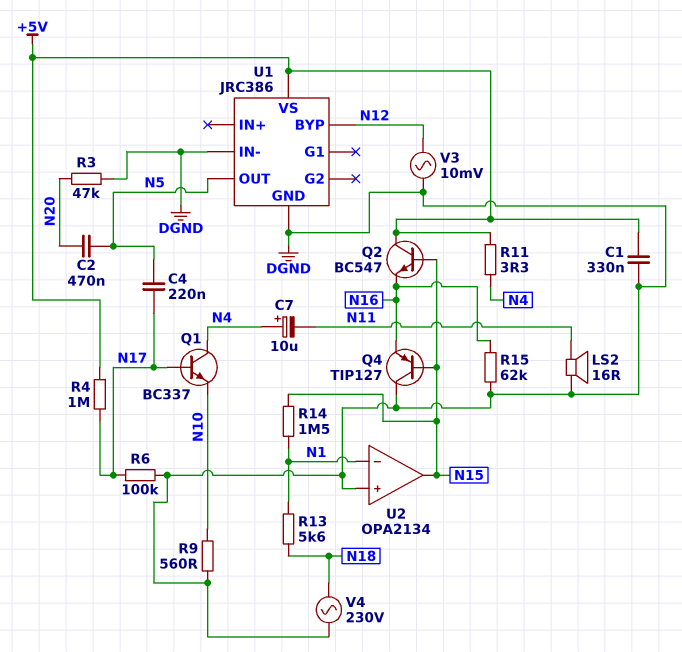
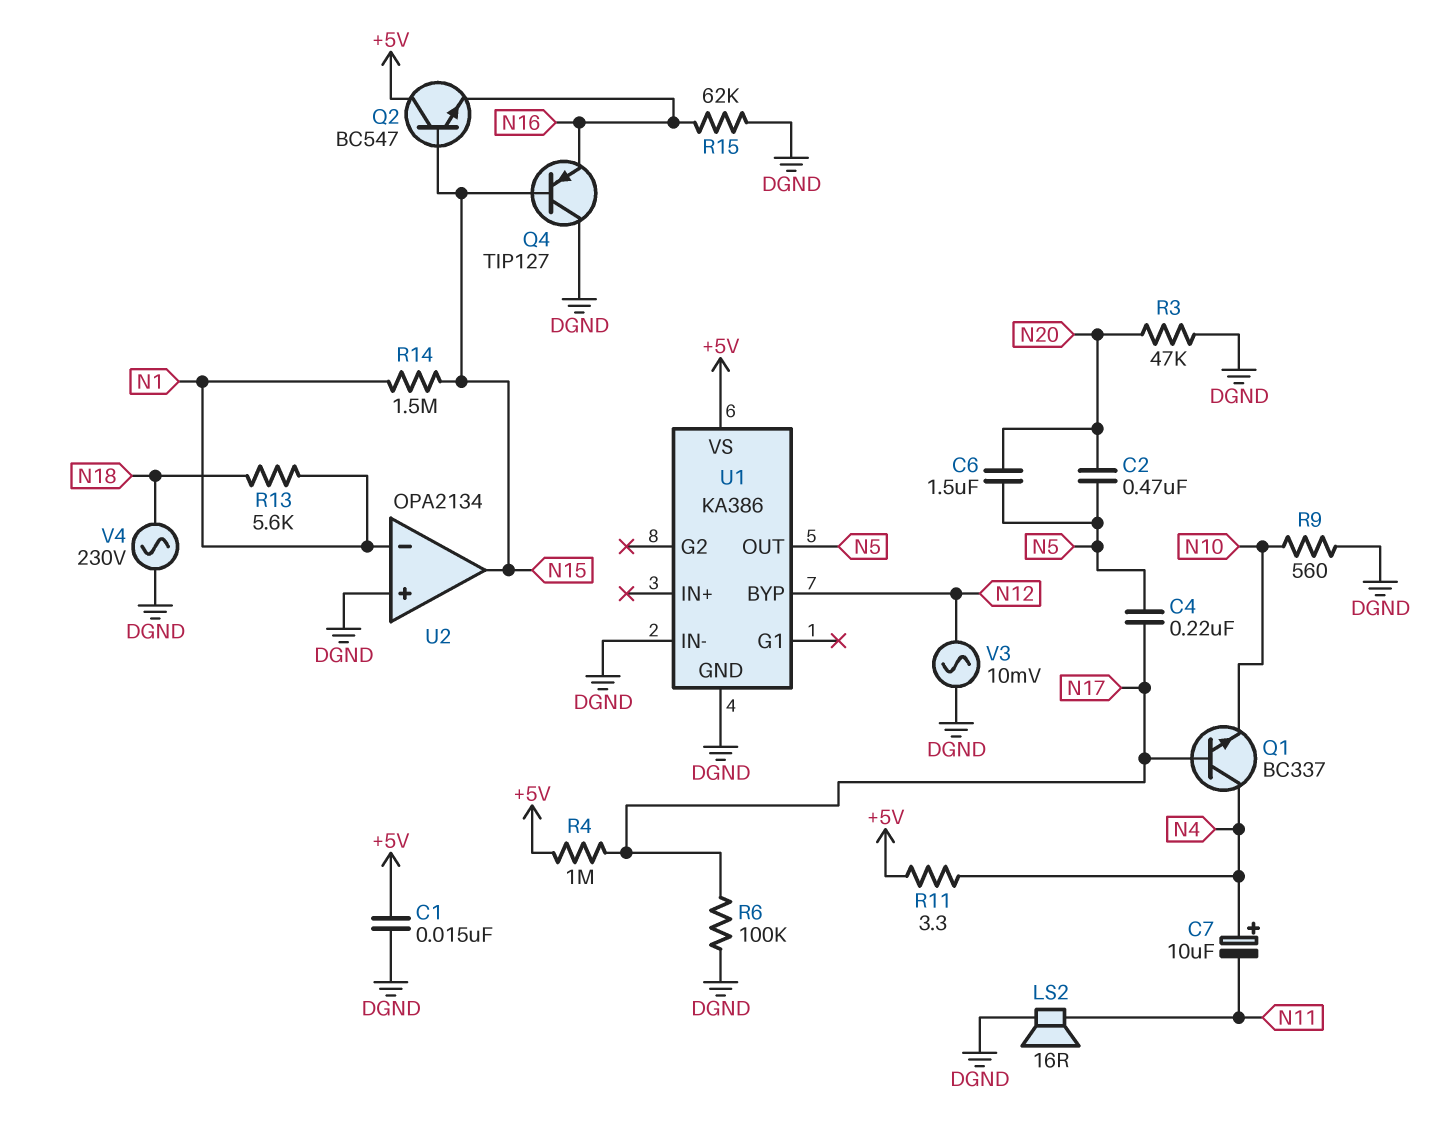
C1: 330nF (+5V, DGND) -> 15nF (+5V, DGND)
C6: none -> 1.5uF (N5, N20)
U1: JRC386 -> KA386

